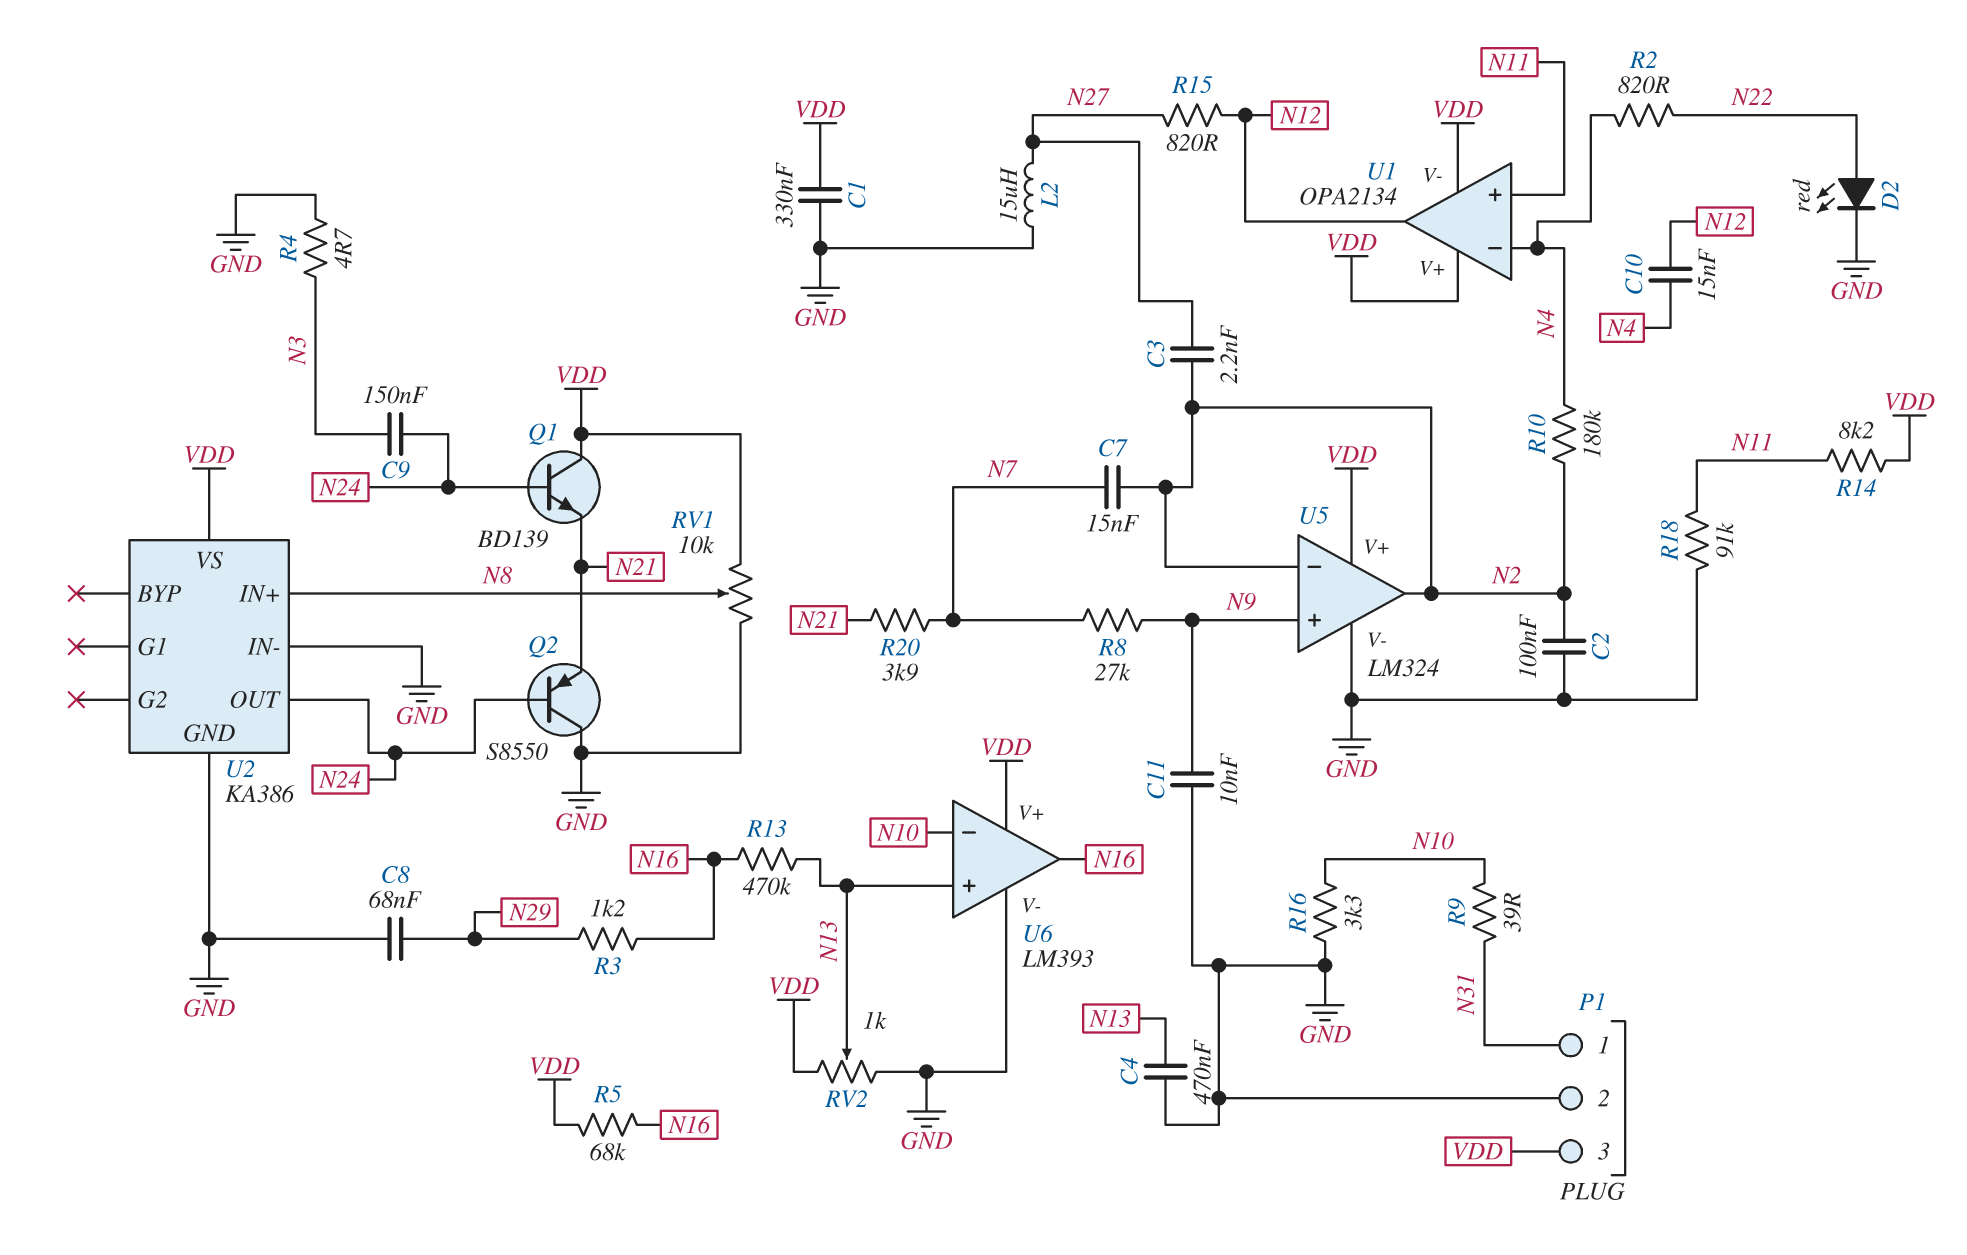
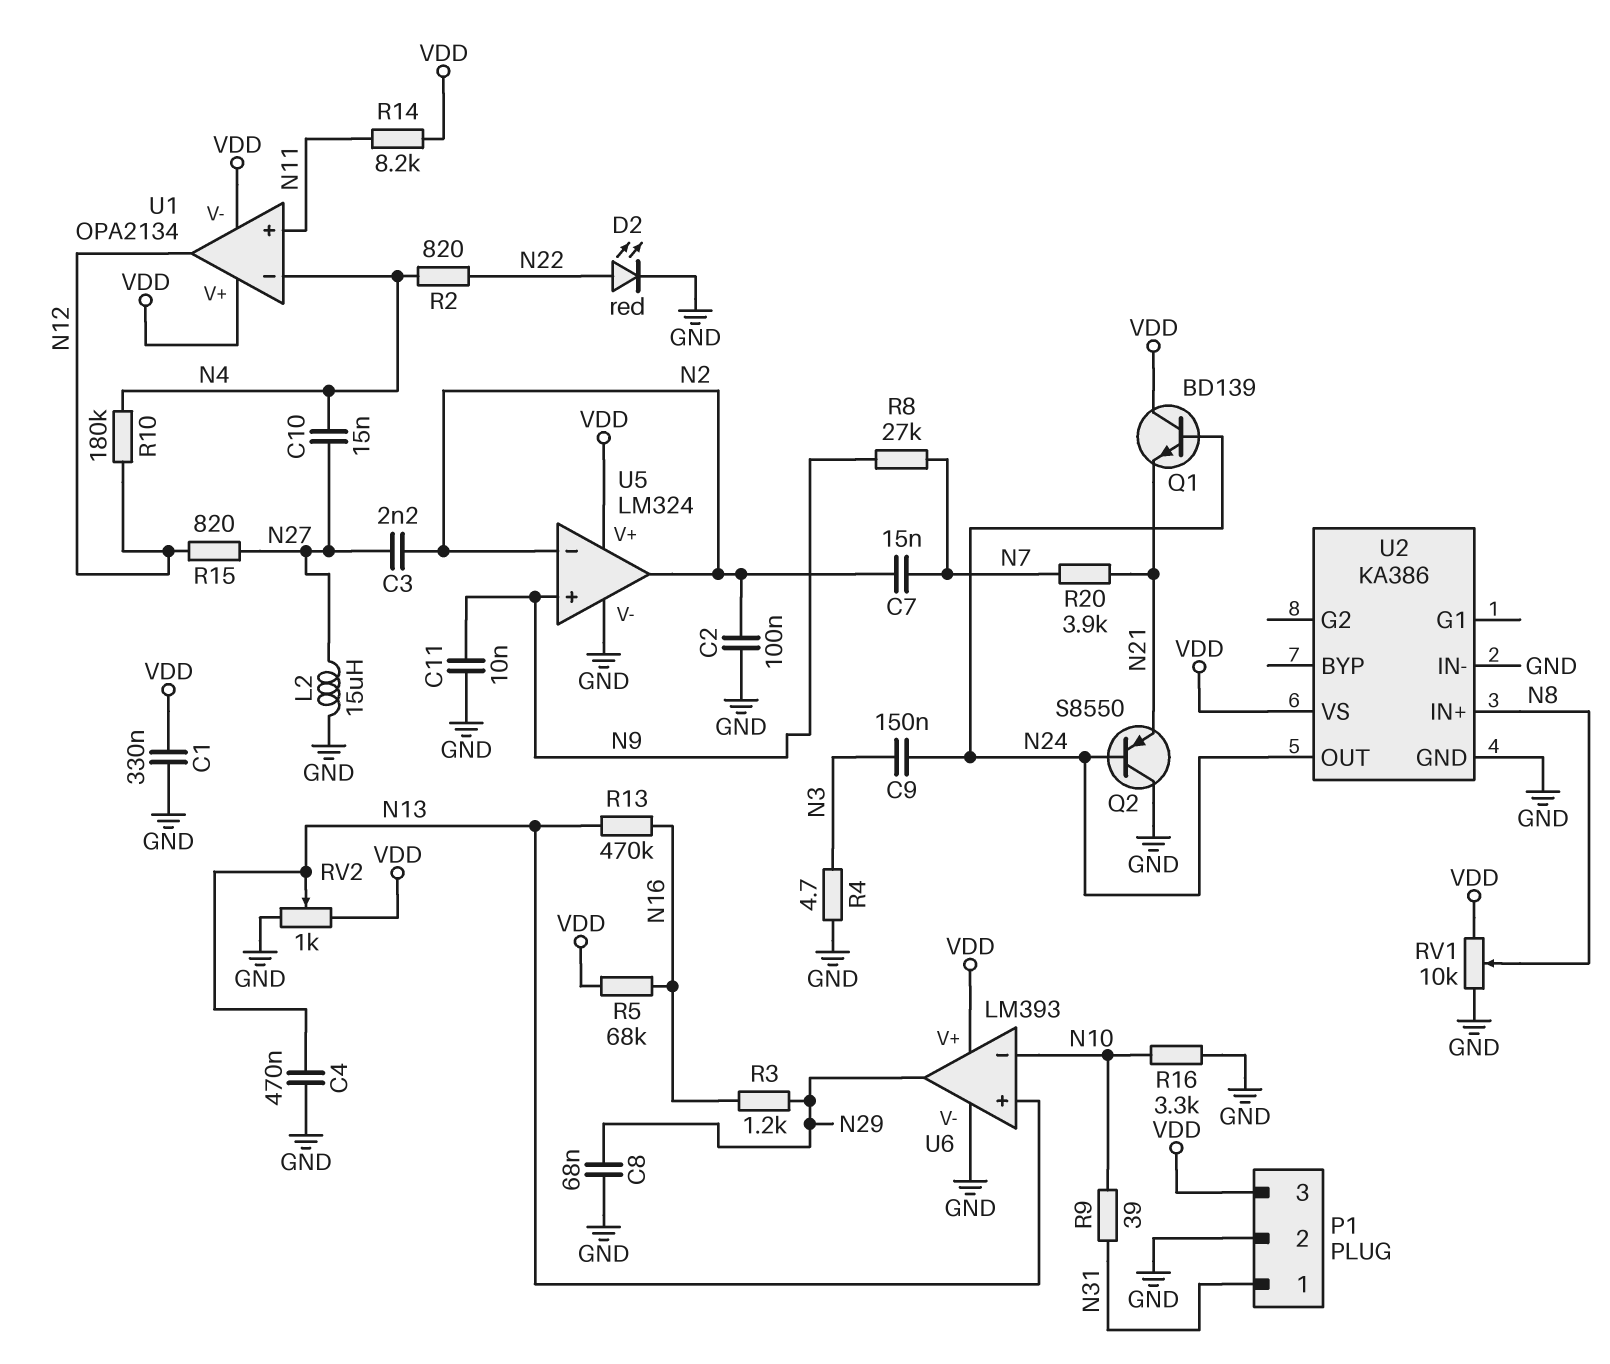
C10: 15nF (N4, N12) -> 15nF (N4, N27)
R10: 180k (N2, N4) -> 180k (N4, N12)
R18: 91k (GND, N11) -> none
U6 pin out: N16 -> N29

